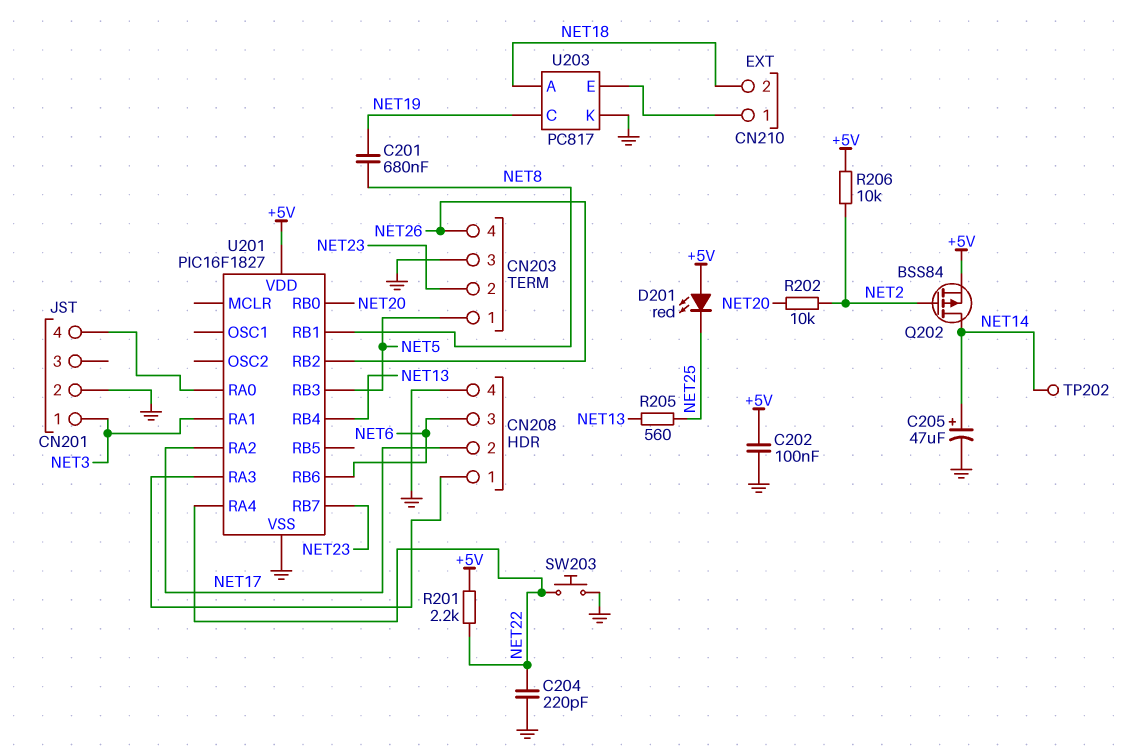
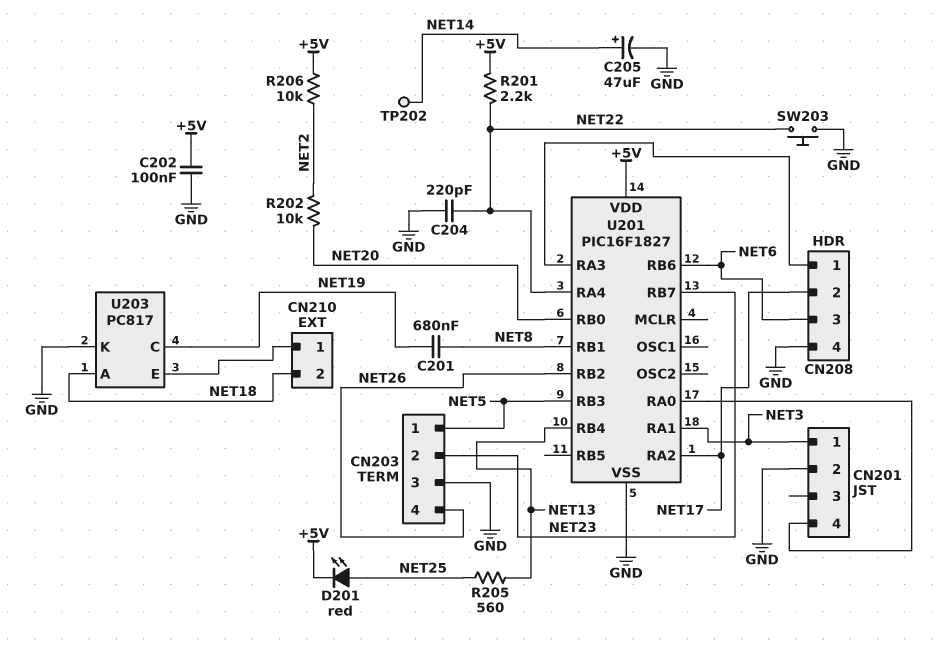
D201: LED red (A +5V, K NET25) -> LED red (A NET25, K +5V)
Q202: PMOS BSS84 (G NET2, D NET14, S +5V) -> none

